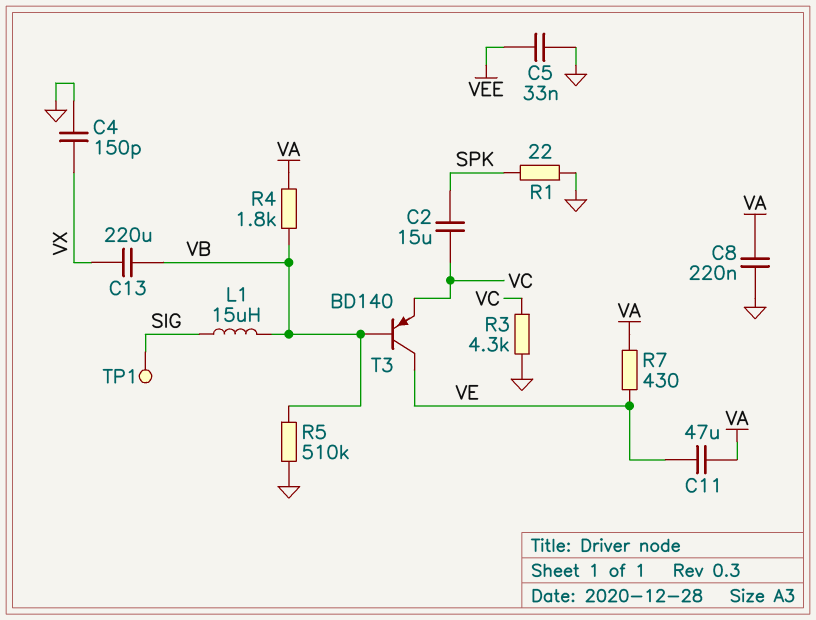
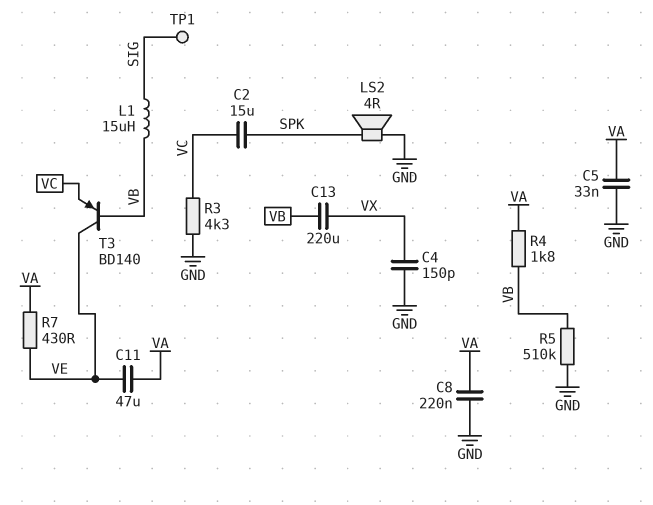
C5: 33nF (GND, VEE) -> 33nF (GND, VA)
LS2: none -> speaker 4R (GND, SPK)
R1: 22 (GND, SPK) -> none

